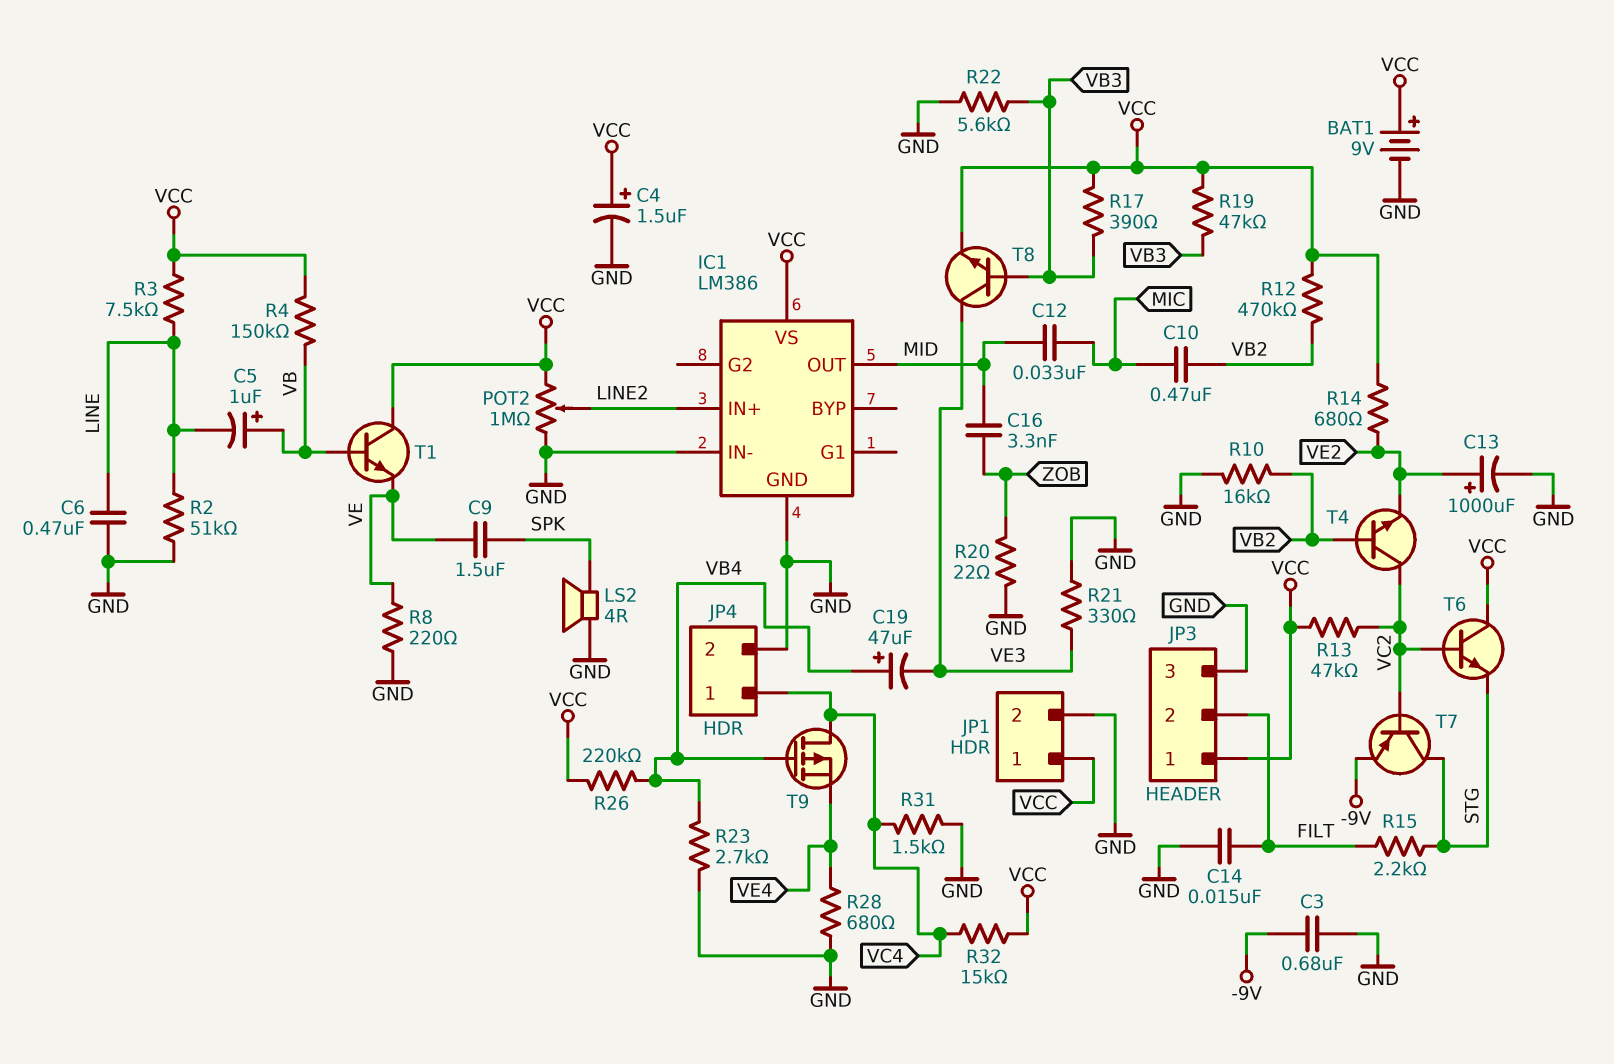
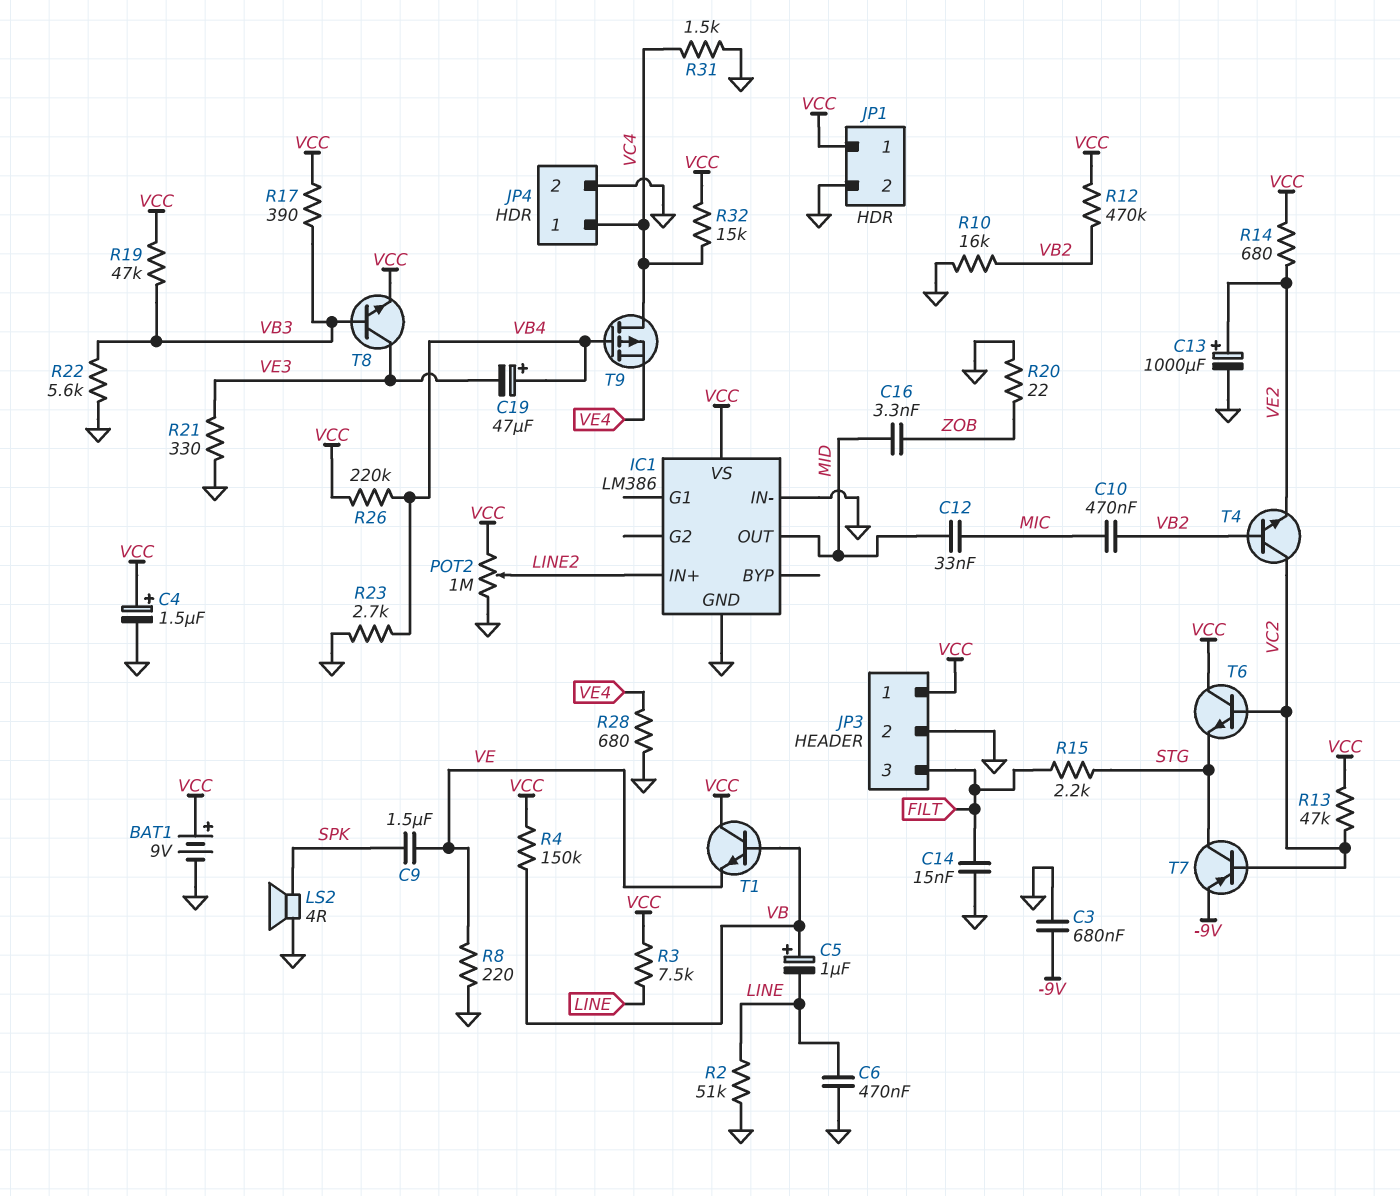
JP3 pin 2: FILT -> GND
JP3 pin 3: GND -> FILT

